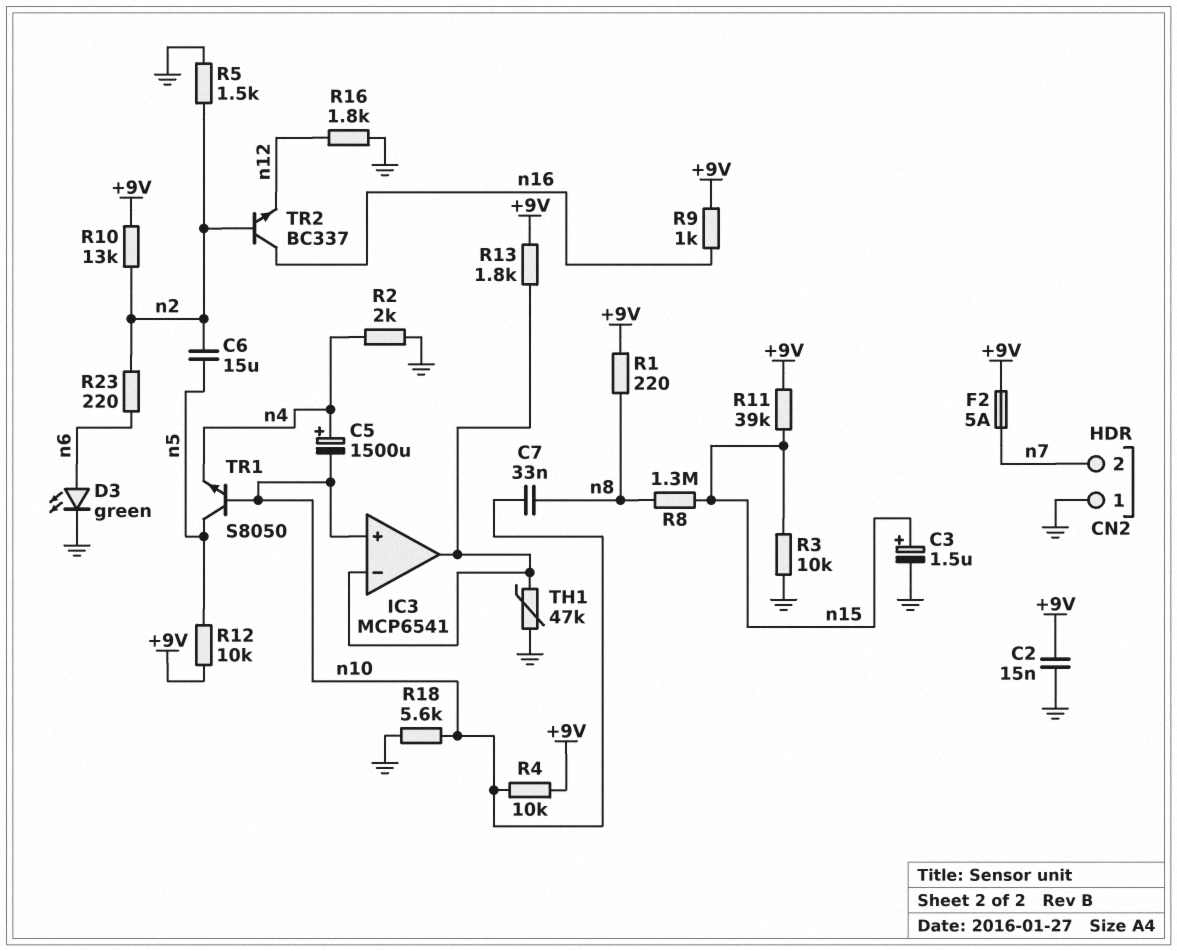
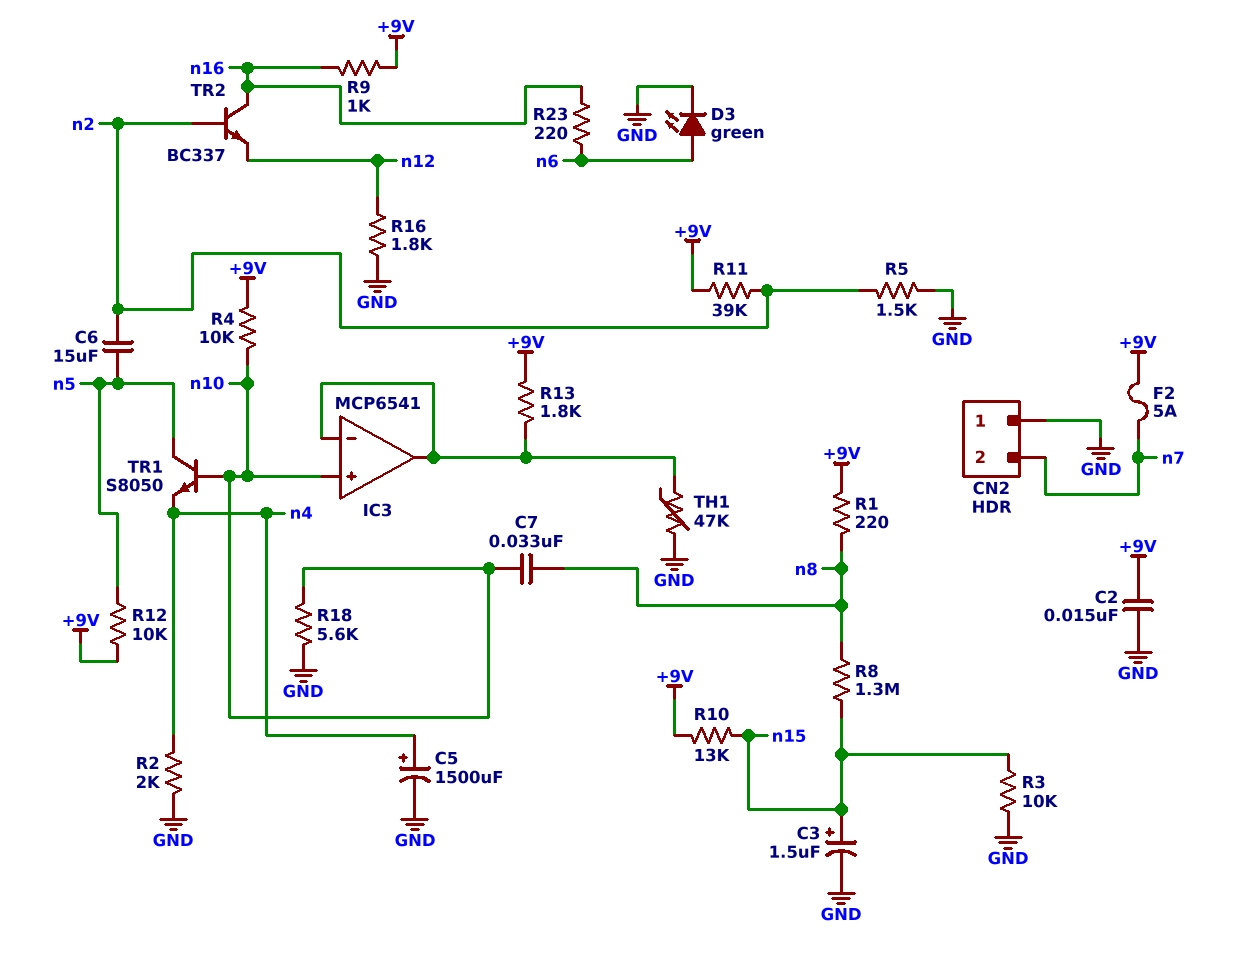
C5: 1500uF (plus n4, minus n10) -> 1500uF (plus n4, minus GND)
R10: 13k (+9V, n2) -> 13k (+9V, n15)
R11: 39k (+9V, n15) -> 39k (+9V, n2)
R23: 220 (n2, n6) -> 220 (n6, n16)

